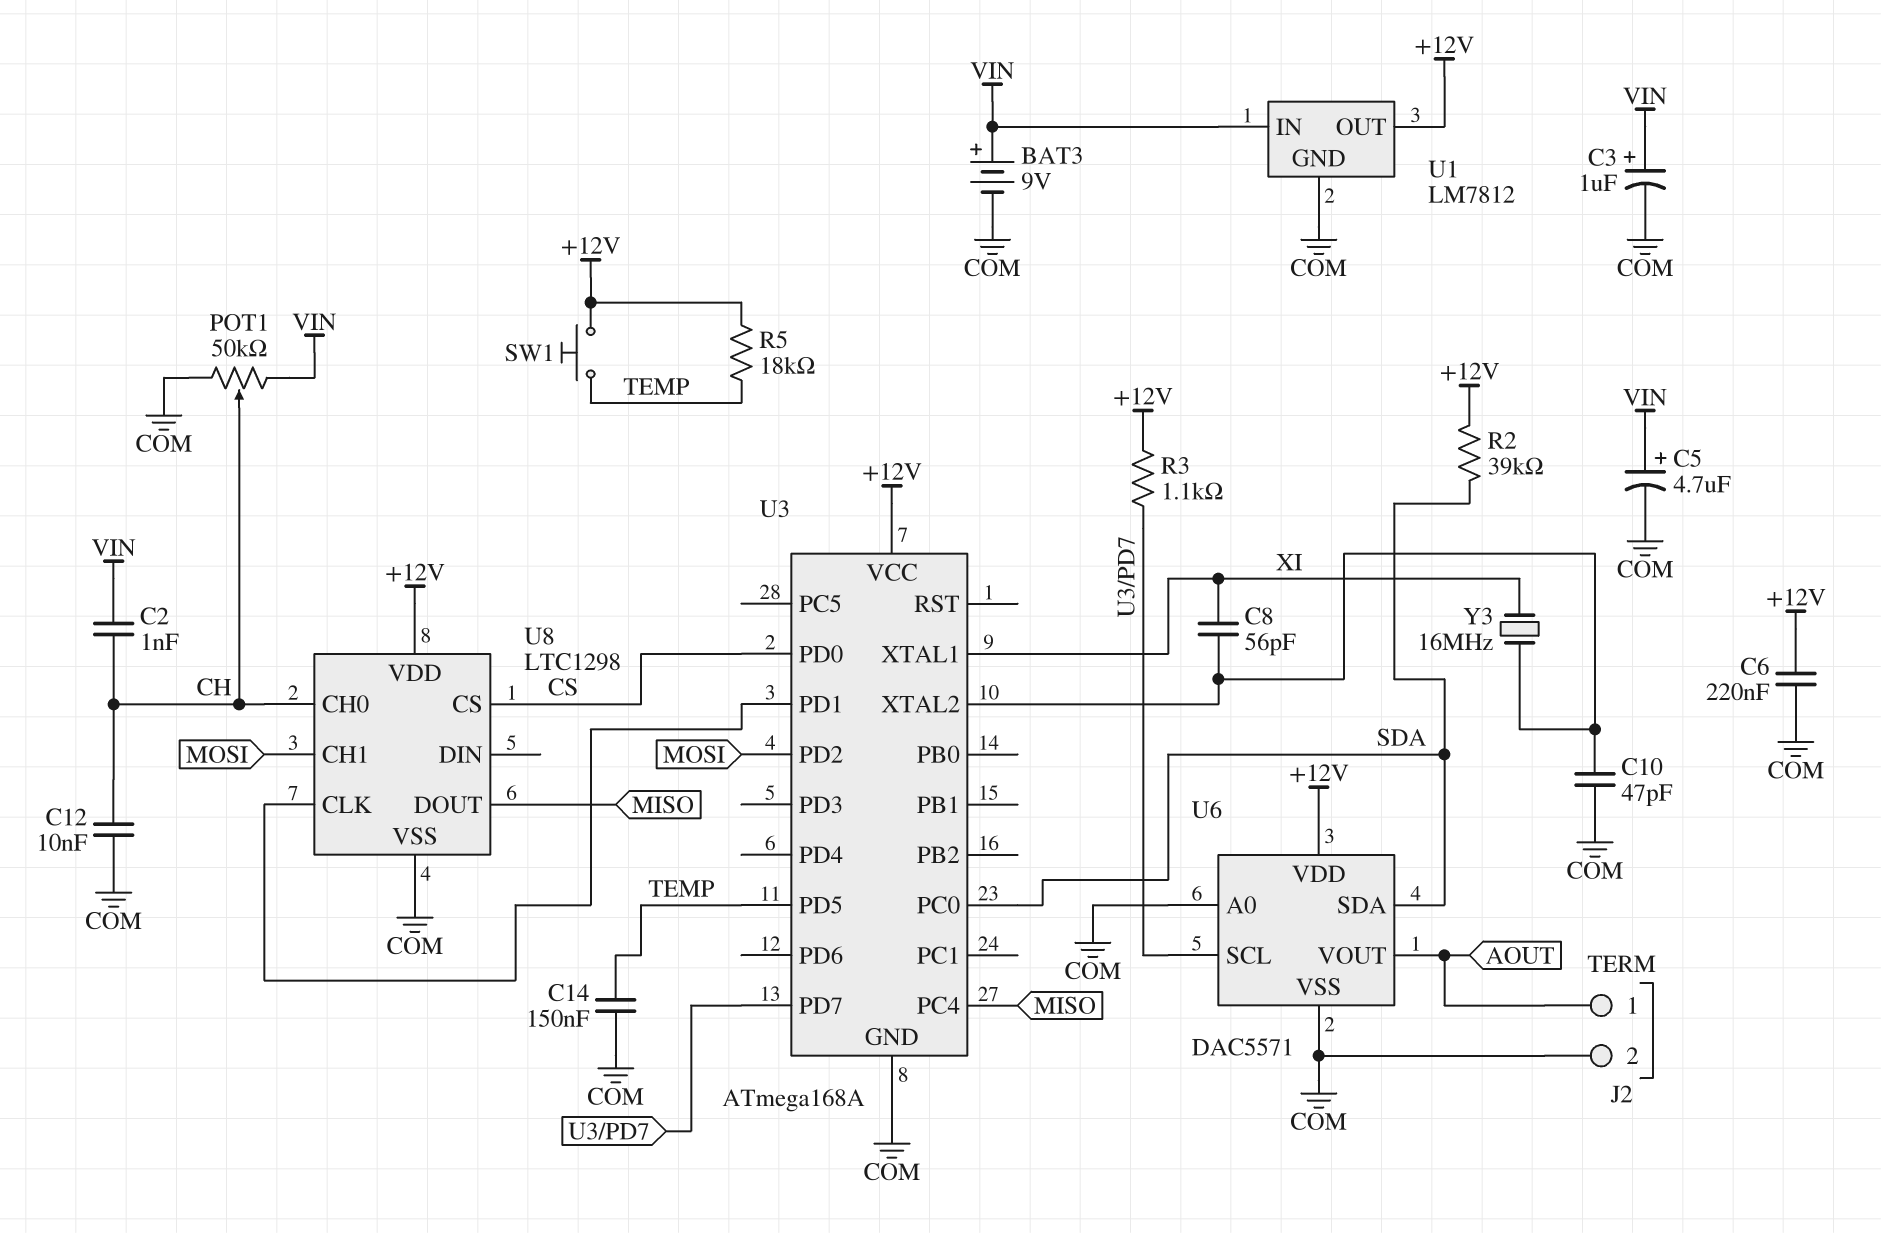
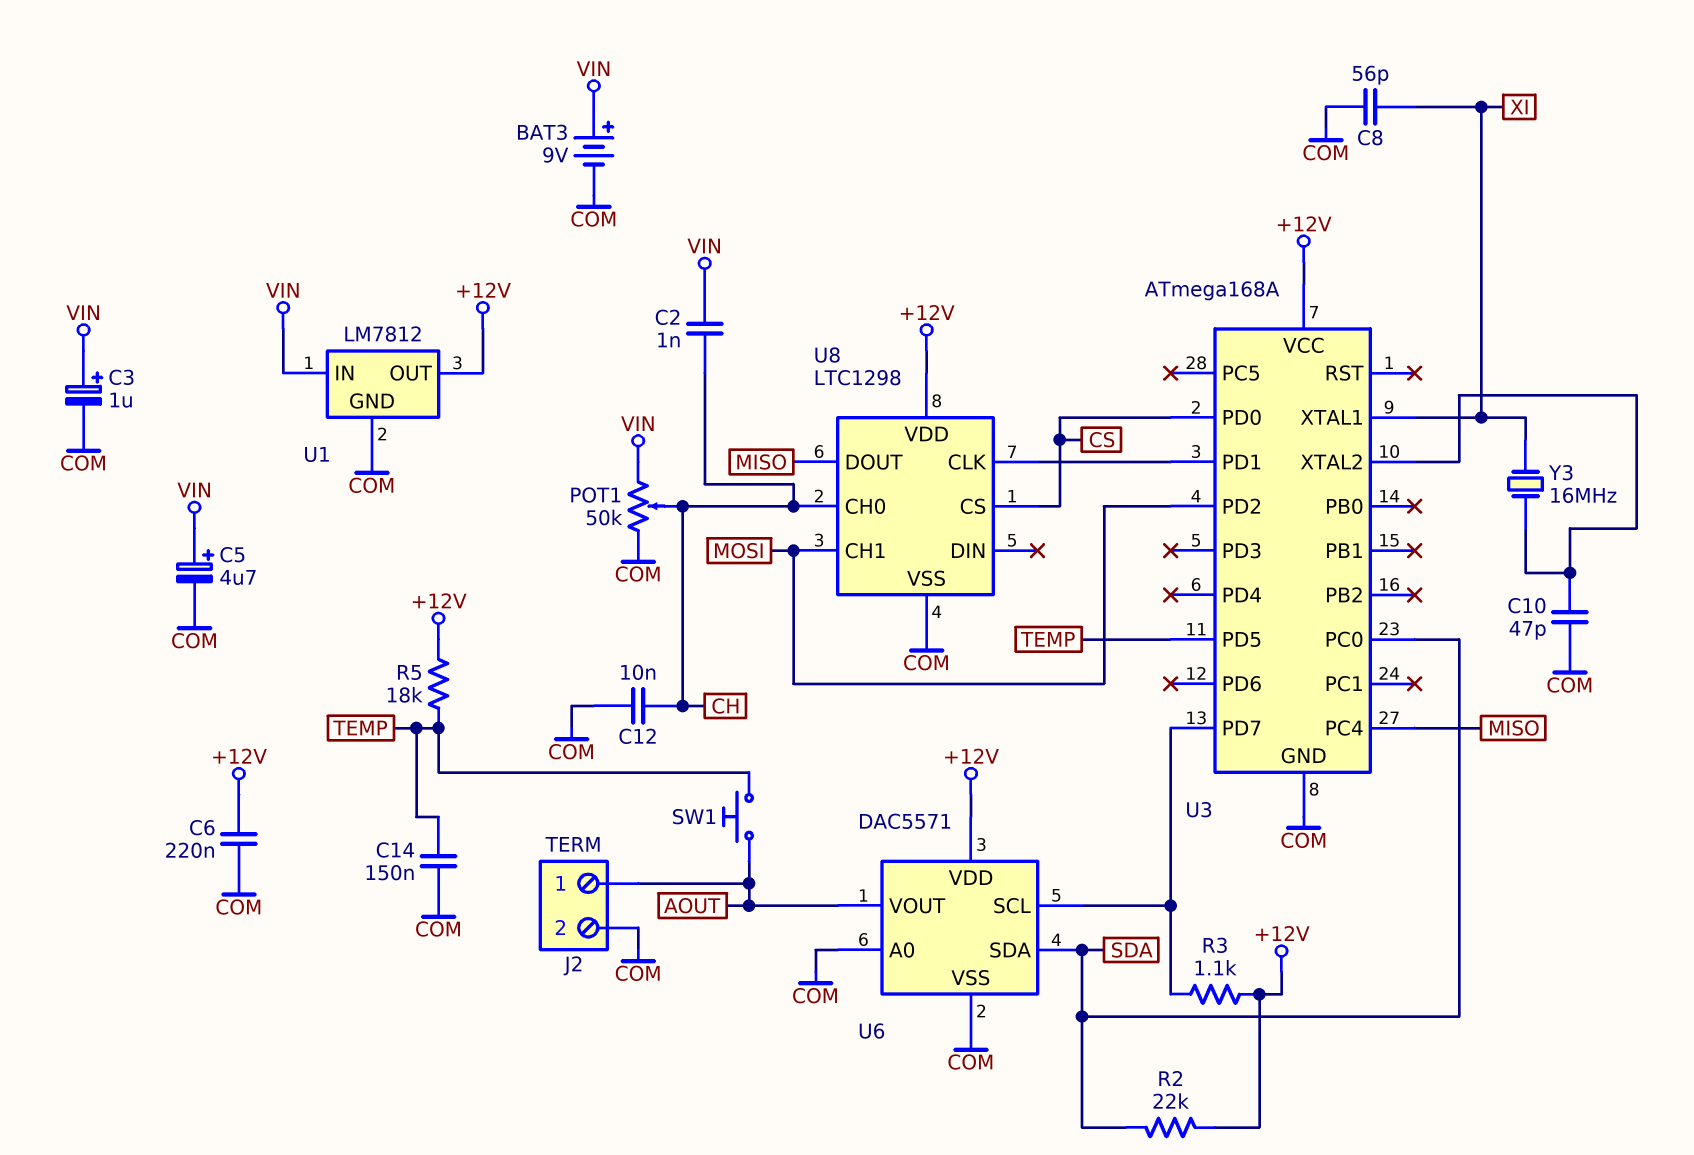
C8: 56pF (U3/XTAL2, XI) -> 56pF (COM, XI)
R2: 39k (+12V, SDA) -> 22k (+12V, SDA)
SW1: button (+12V, TEMP) -> button (AOUT, TEMP)

